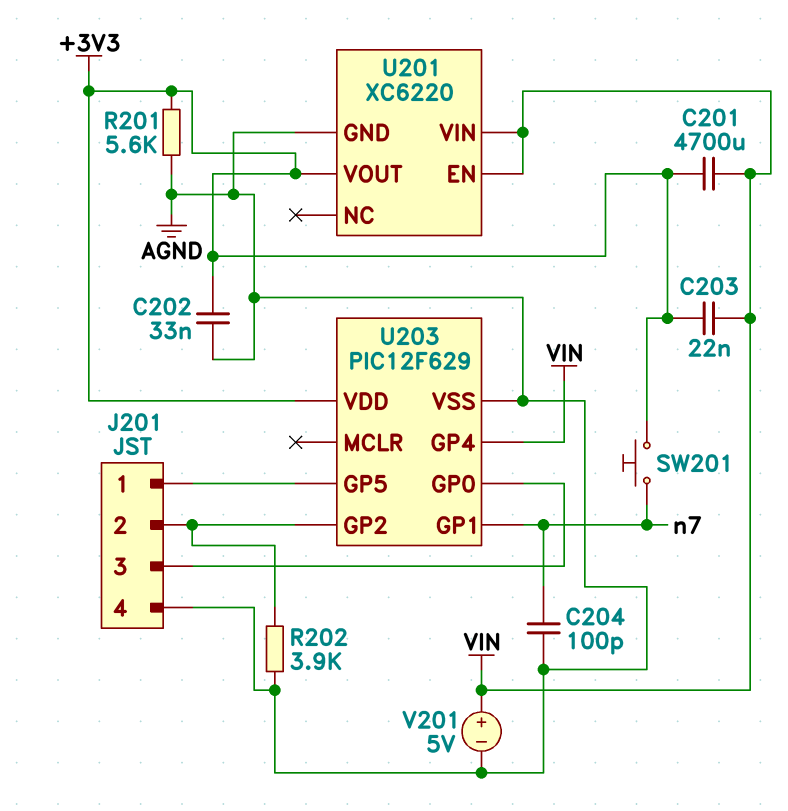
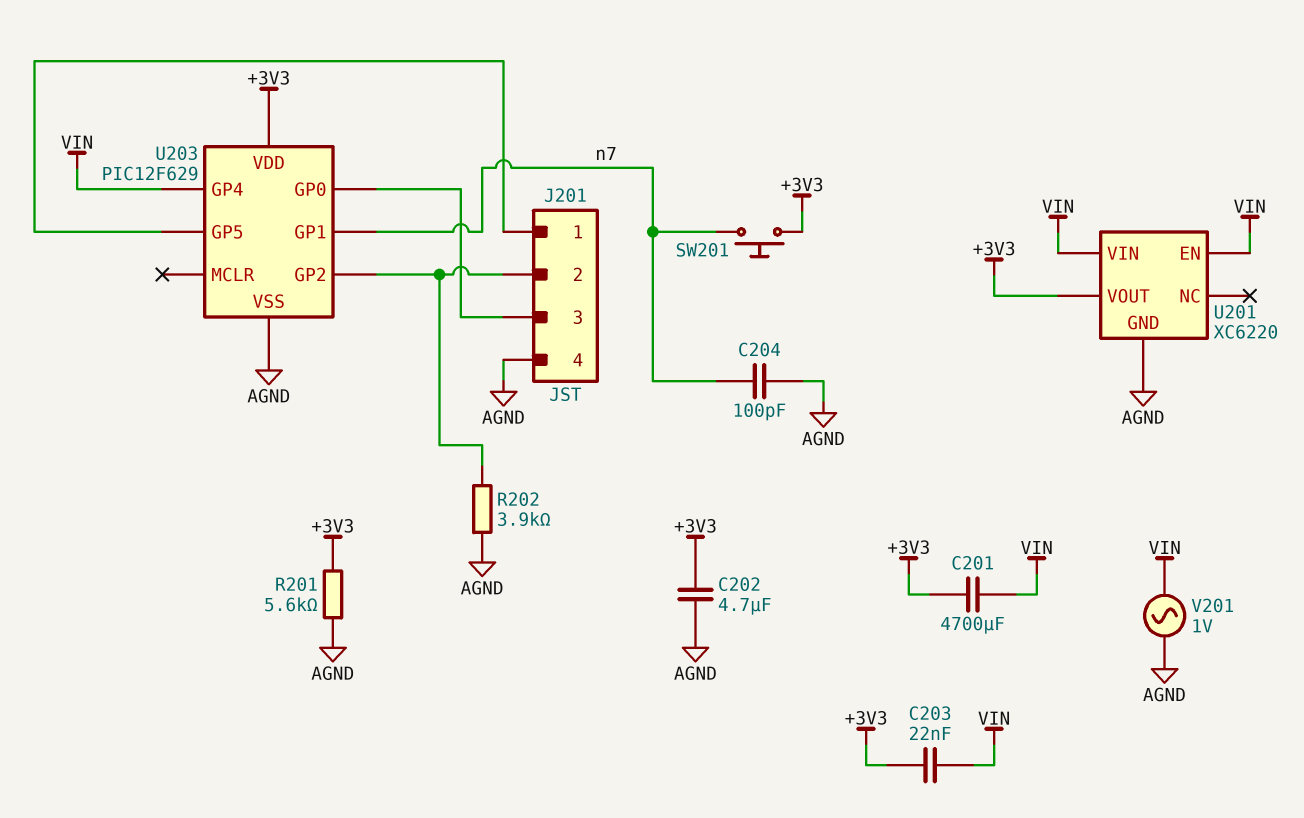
C202: 33nF (+3V3, AGND) -> 4.7uF (+3V3, AGND)
V201: 5V (plus VIN, minus AGND) -> AC 1V (AGND, VIN)

